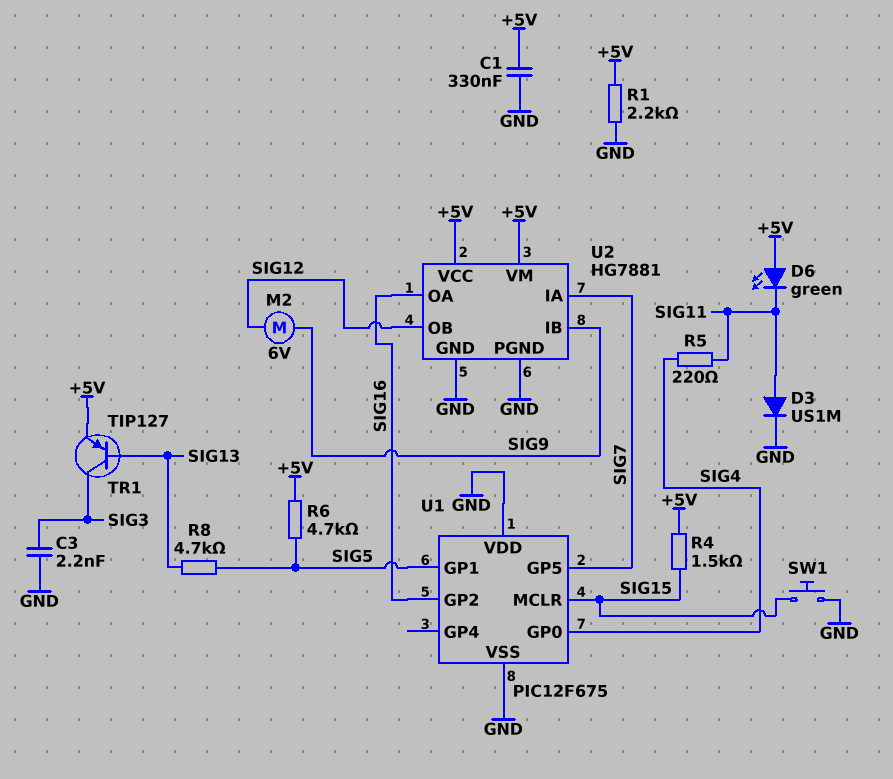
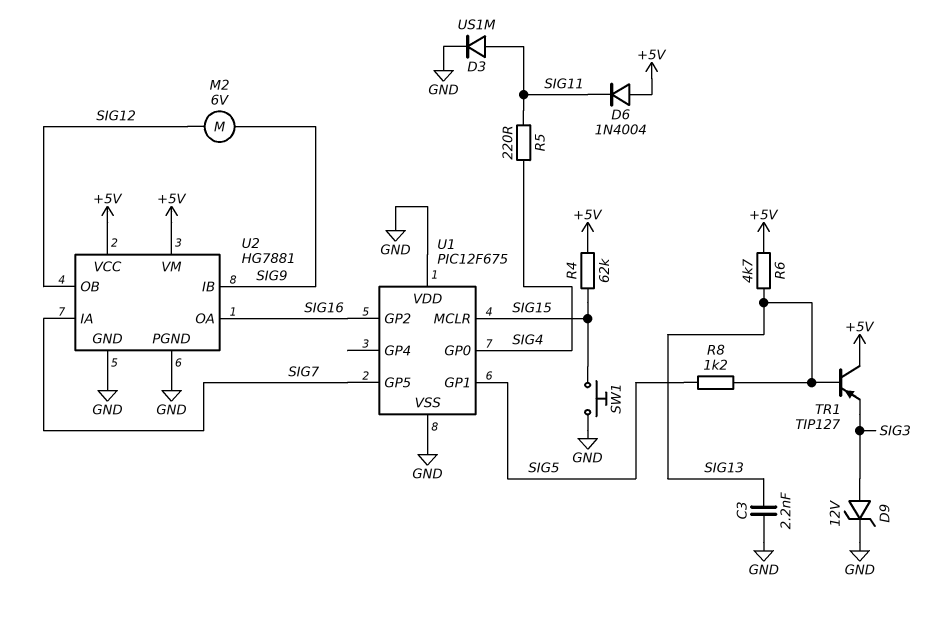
C1: 330nF (+5V, GND) -> none
C3: 2.2nF (GND, SIG3) -> 2.2nF (GND, SIG13)
D6: LED green (A +5V, K SIG11) -> diode 1N4004 (A +5V, K SIG11)
D9: none -> zener 12V (A SIG3, K GND)
R1: 2.2k (+5V, GND) -> none
R4: 1.5k (+5V, SIG15) -> 62k (+5V, SIG15)
R6: 4.7k (+5V, SIG5) -> 4.7k (+5V, SIG13)
R8: 4.7k (SIG5, SIG13) -> 1.2k (SIG5, SIG13)
TR1: PNP TIP127 (B SIG13, C SIG3, E +5V) -> PNP TIP127 (B SIG13, C +5V, E SIG3)

